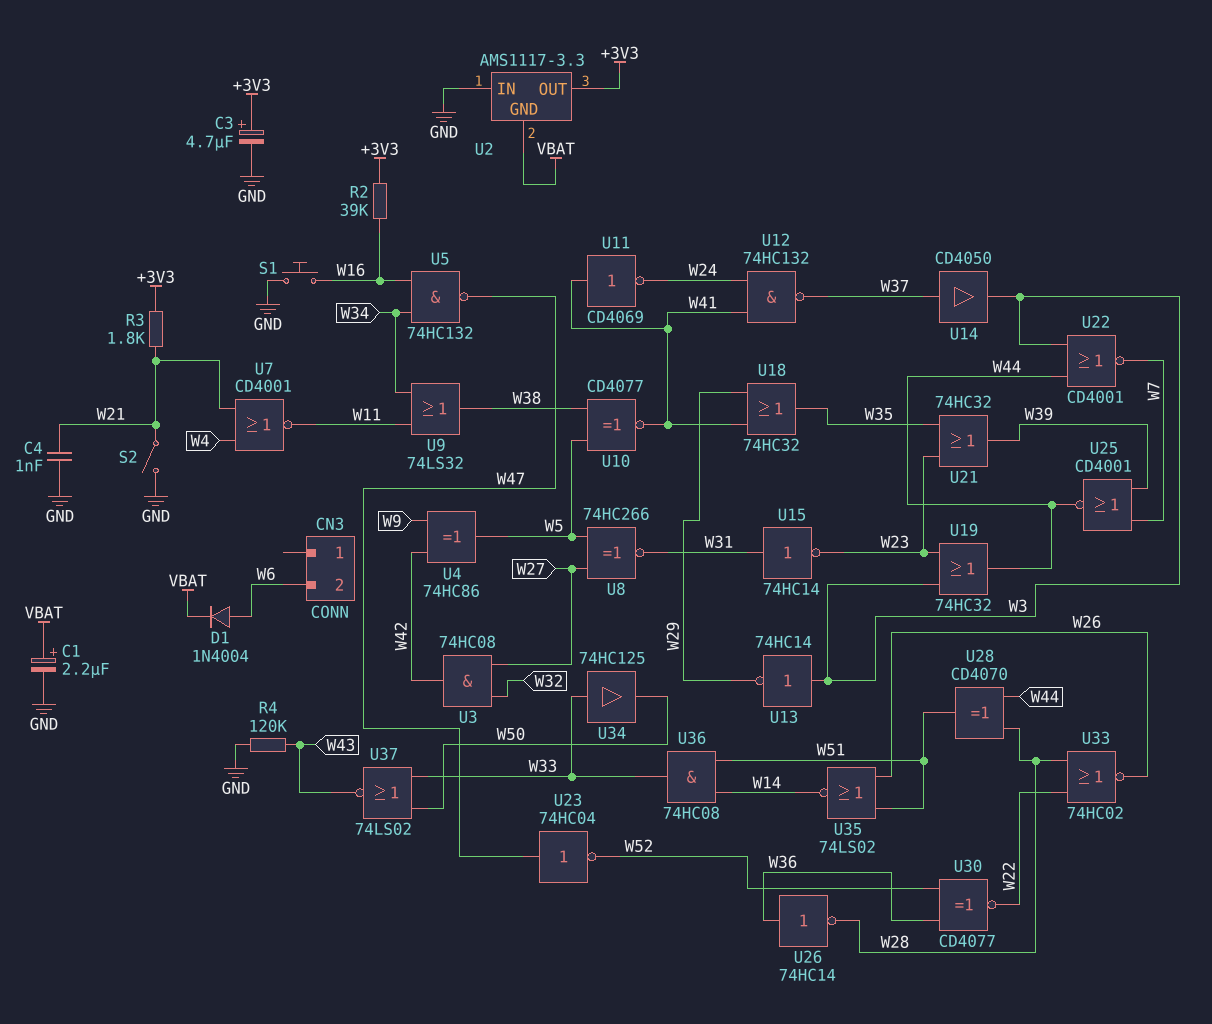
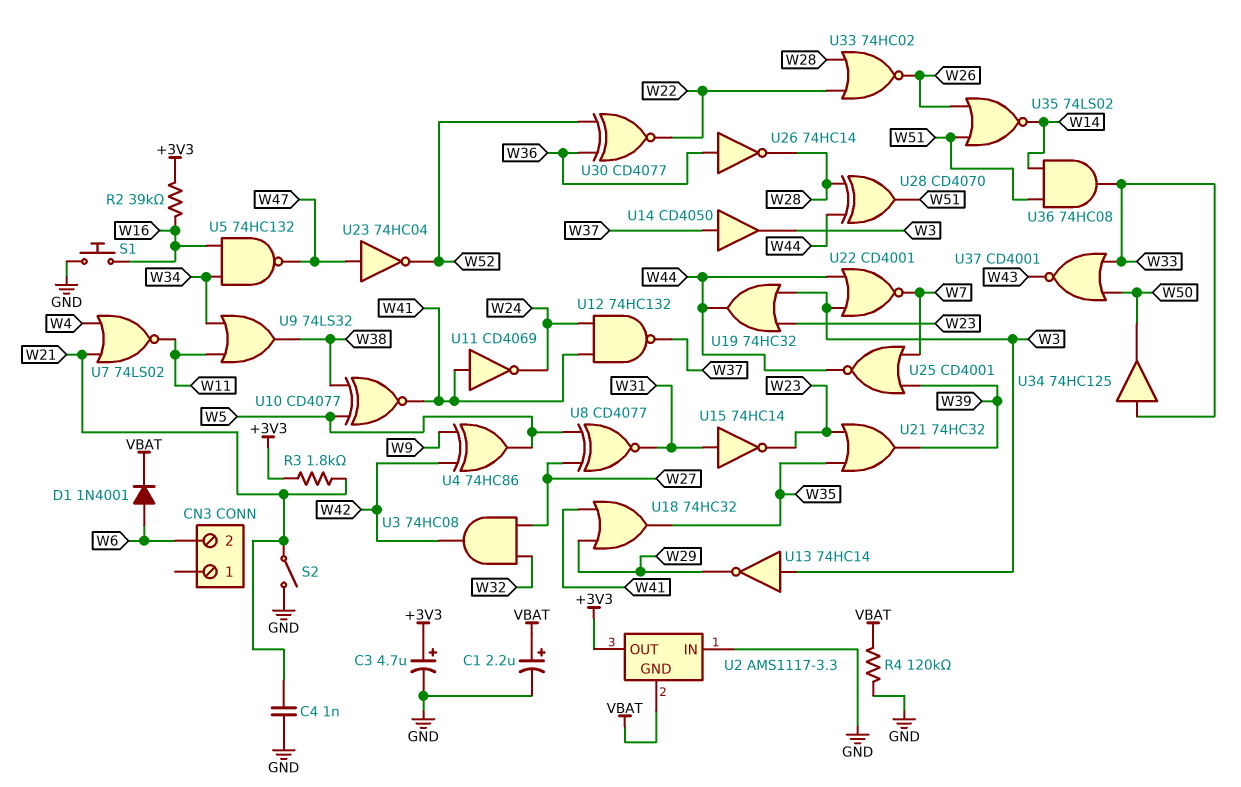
D1: diode 1N4004 (A W6, K VBAT) -> diode 1N4001 (A W6, K VBAT)
R4: 120k (GND, W43) -> 120k (GND, VBAT)
U7: NOR CD4001 (in W4, in W21, out W11) -> NOR 74LS02 (in W4, in W21, out W11)
U8: XNOR 74HC266 (in W5, in W27, out W31) -> XNOR CD4077 (in W5, in W27, out W31)
U37: NOR 74LS02 (in W33, in W50, out W43) -> NOR CD4001 (in W33, in W50, out W43)

